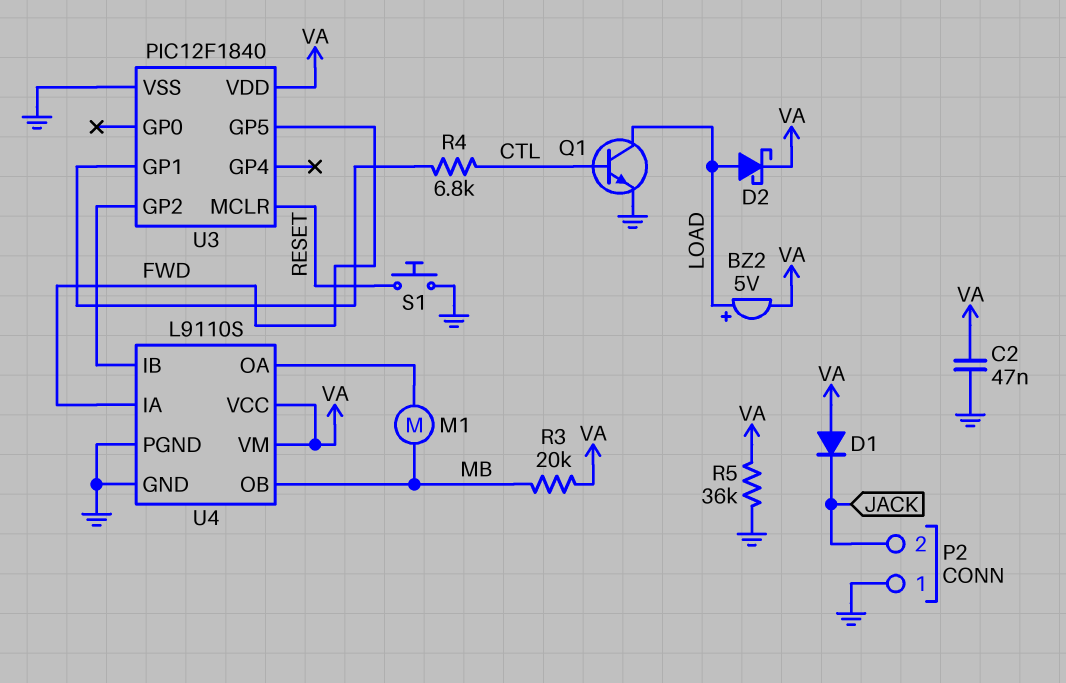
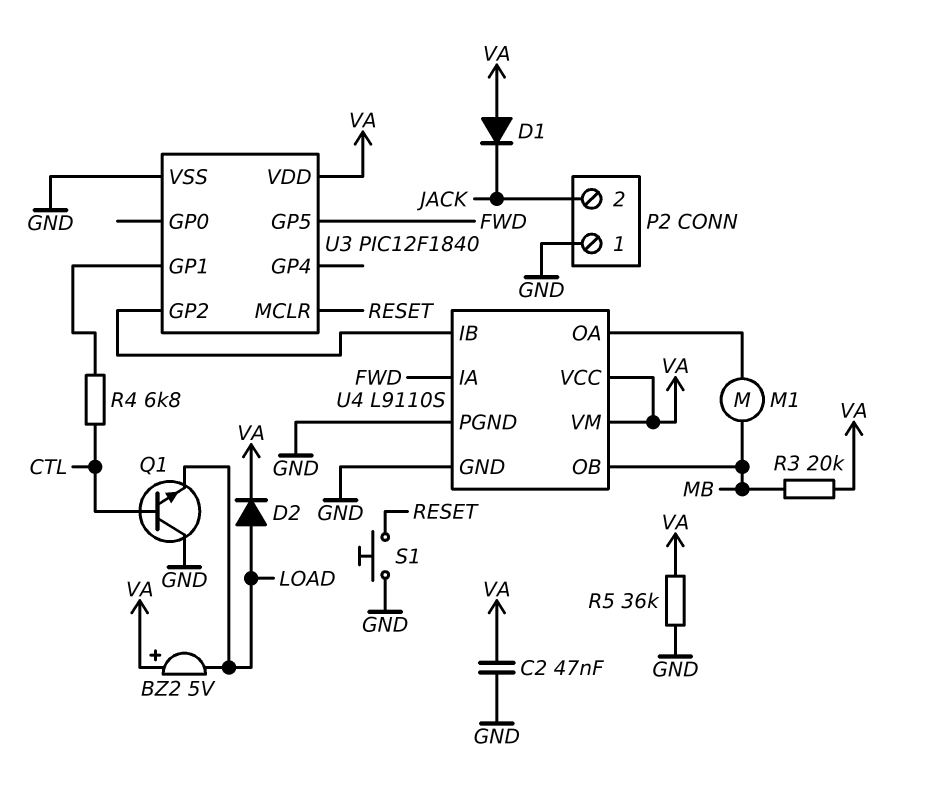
BZ2: buzzer 5V (plus LOAD, minus VA) -> buzzer 5V (plus VA, minus LOAD)
D2: schottky (A LOAD, K VA) -> diode (A LOAD, K VA)
Q1: NPN (B CTL, C LOAD, E GND) -> NPN (B CTL, C GND, E LOAD)

